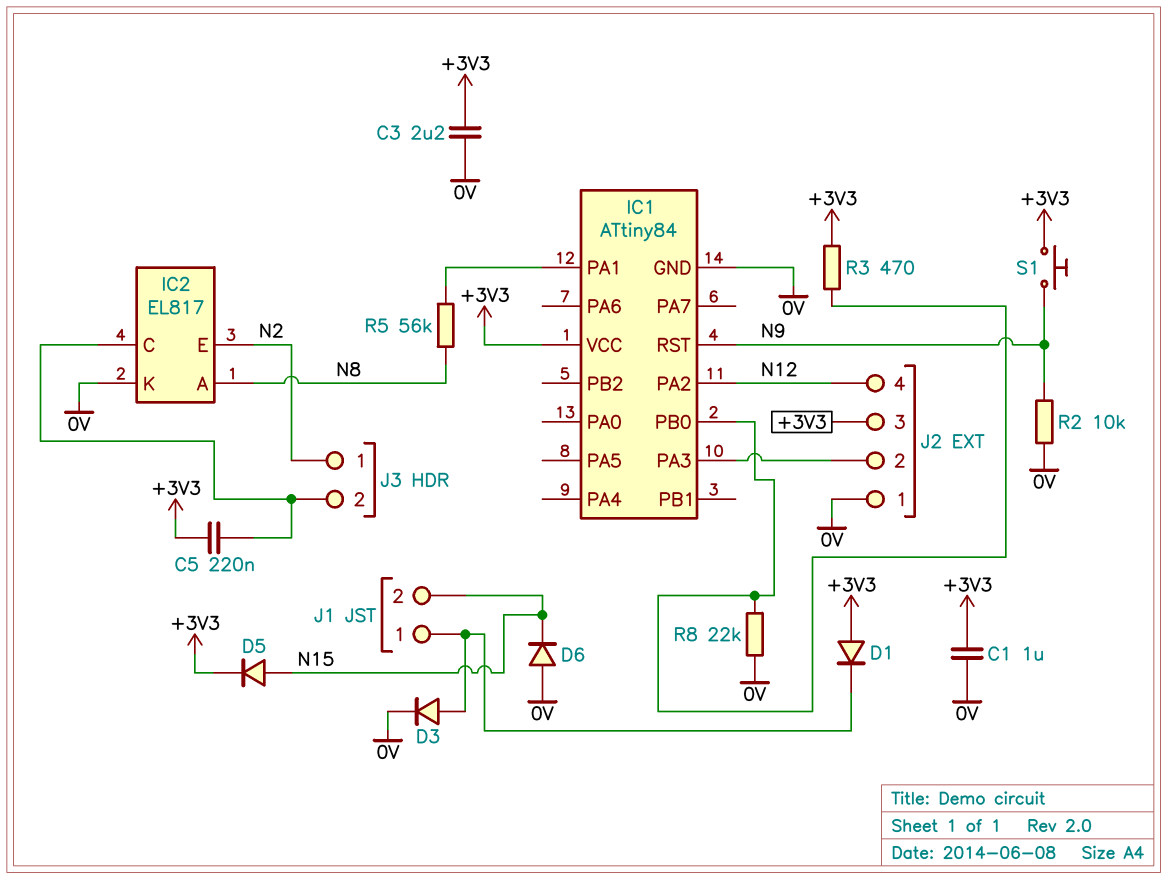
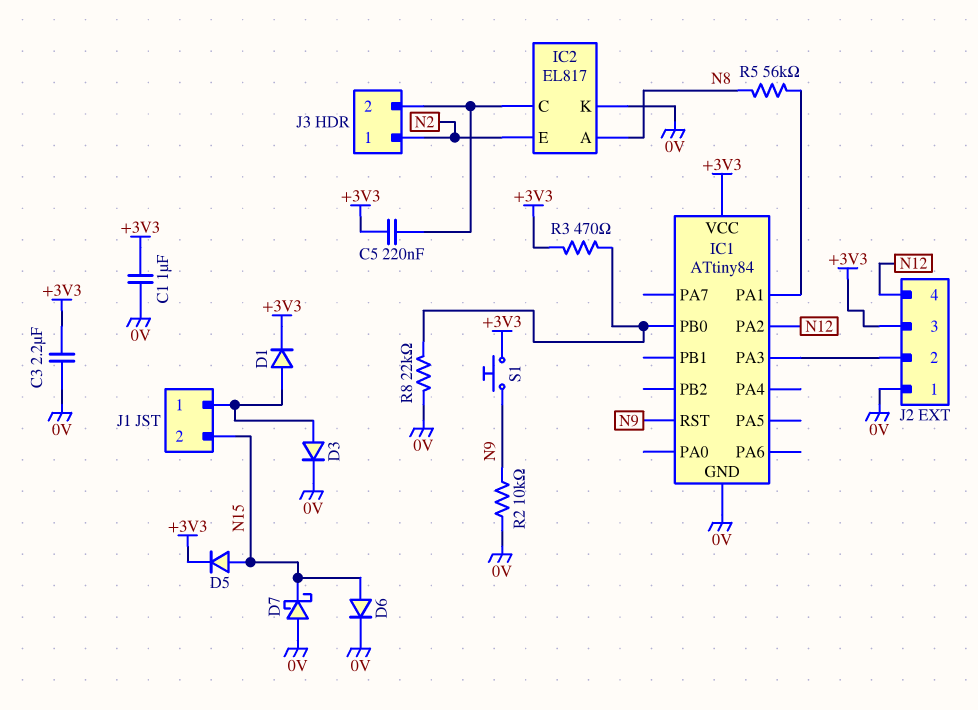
D1: diode (A +3V3, K J1/1) -> diode (A J1/1, K +3V3)
D6: diode (A 0V, K N15) -> diode (A N15, K 0V)
D7: none -> schottky (A 0V, K N15)

